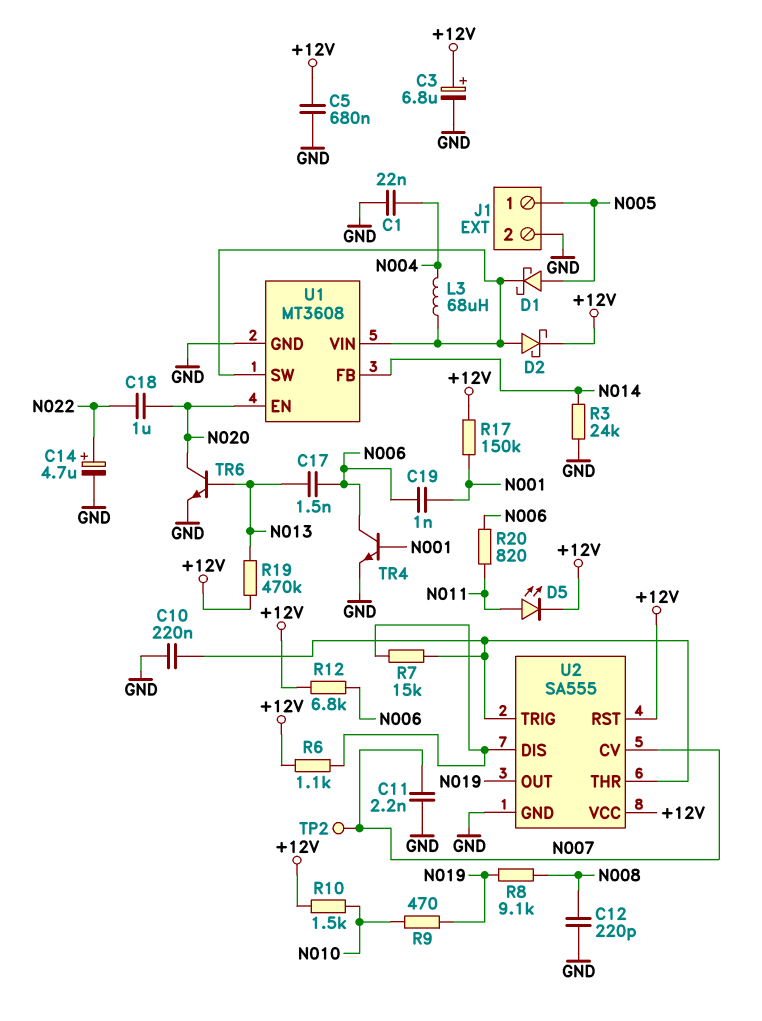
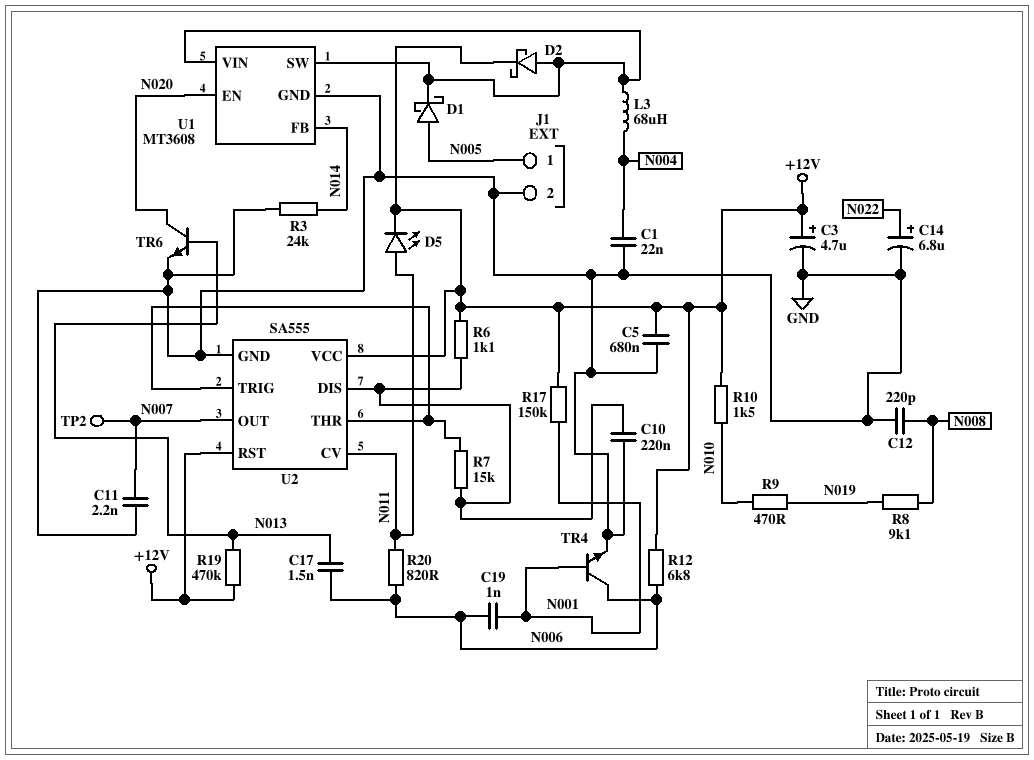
C3: 6.8uF (plus +12V, minus GND) -> 4.7uF (plus +12V, minus GND)
C10: 220nF (GND, U2/THR) -> 220nF (GND, U2/DIS)
C14: 4.7uF (plus N022, minus GND) -> 6.8uF (plus N022, minus GND)
C18: 1uF (N020, N022) -> none
U2 pin CV: N007 -> N011
U2 pin OUT: N019 -> N007

